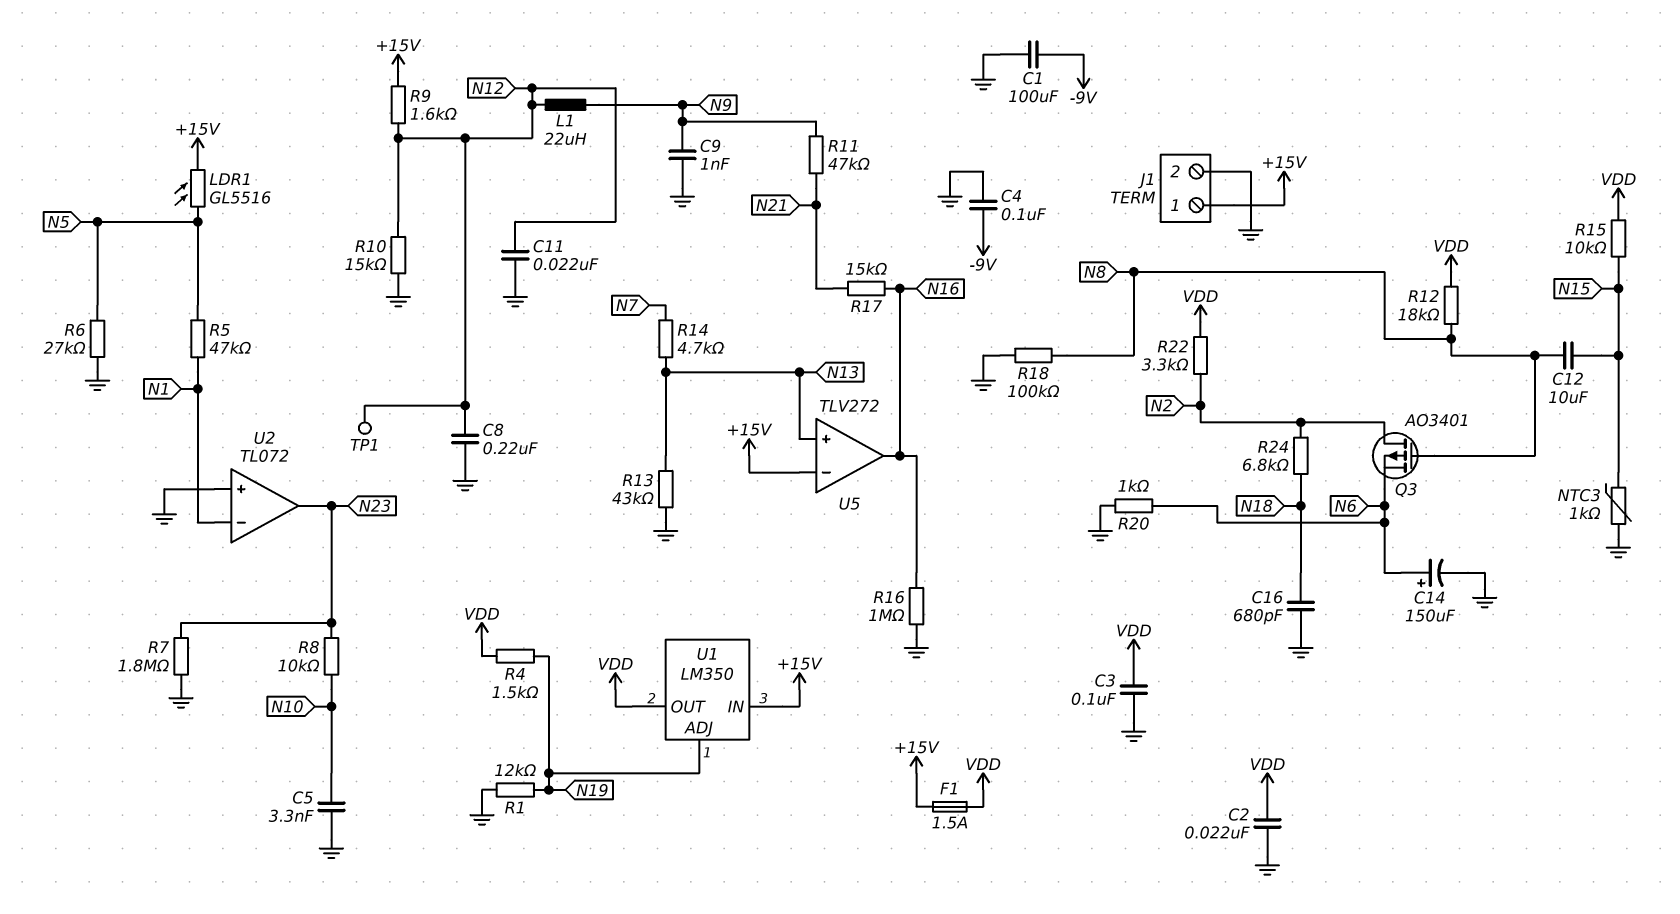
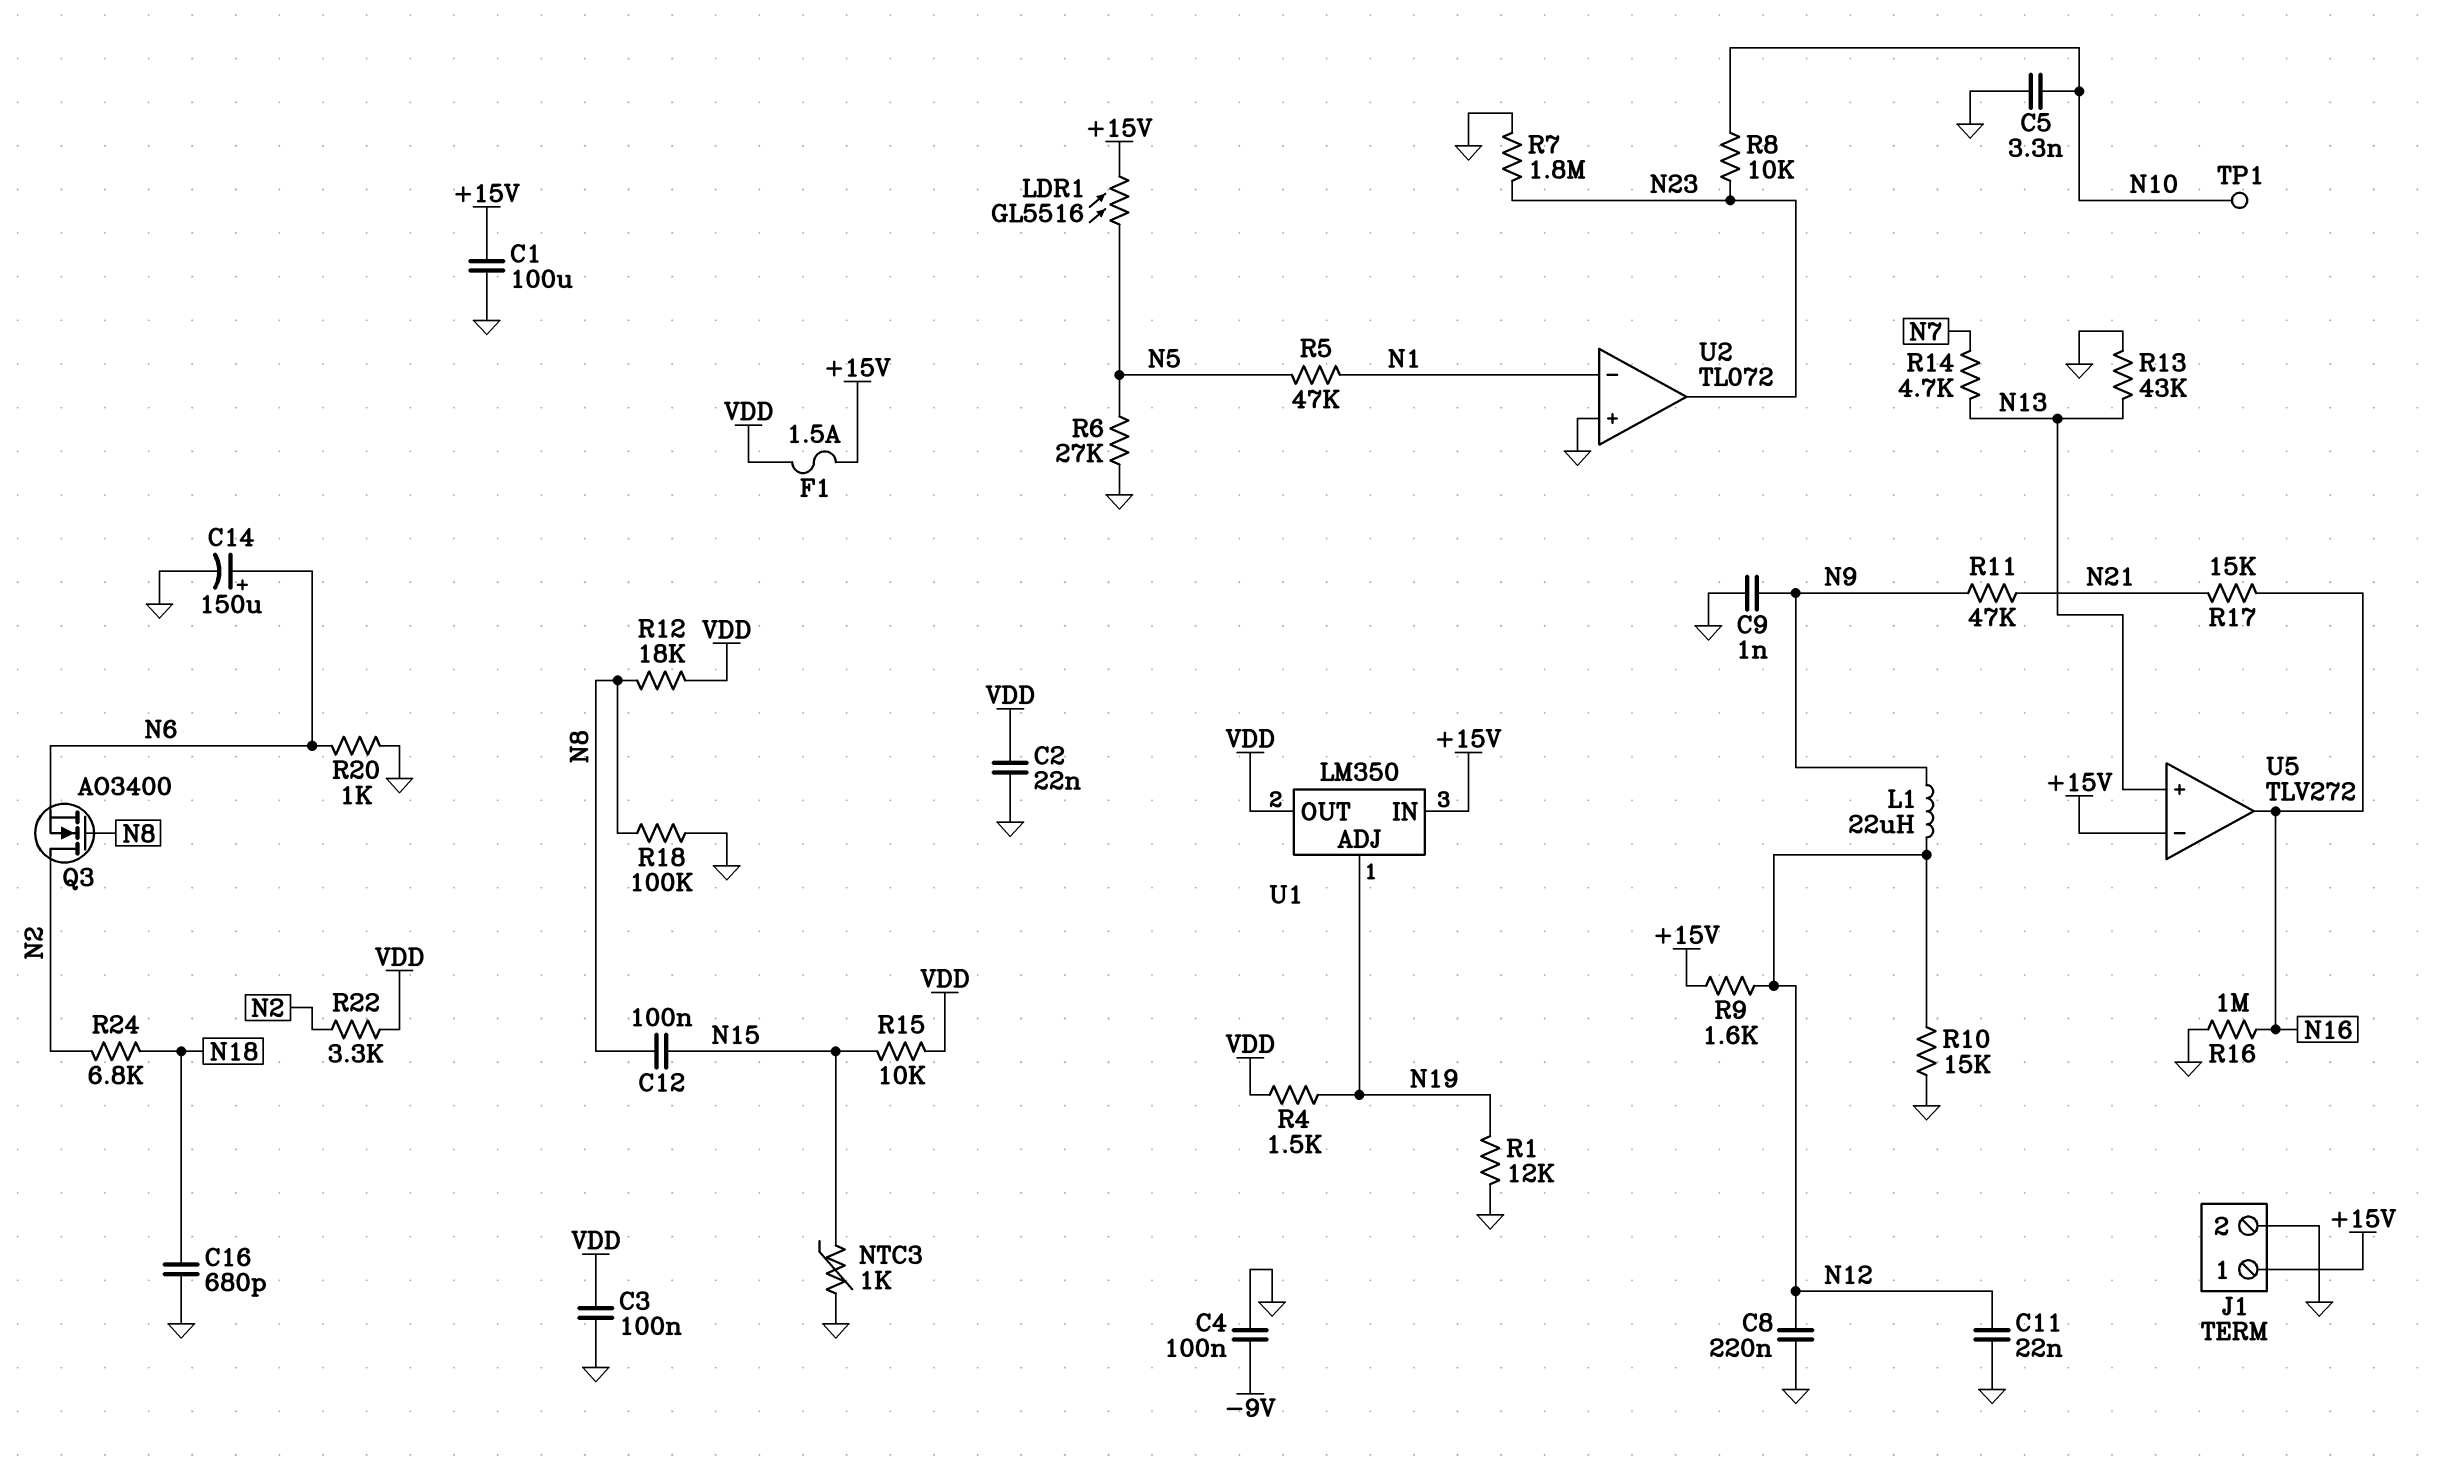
C1: 100uF (-9V, GND) -> 100uF (+15V, GND)
C12: 10uF (N8, N15) -> 100nF (N8, N15)
Q3: PMOS AO3401 (G N8, D N2, S N6) -> NMOS AO3400 (G N8, D N2, S N6)
TP1: test point (N12) -> test point (N10)

